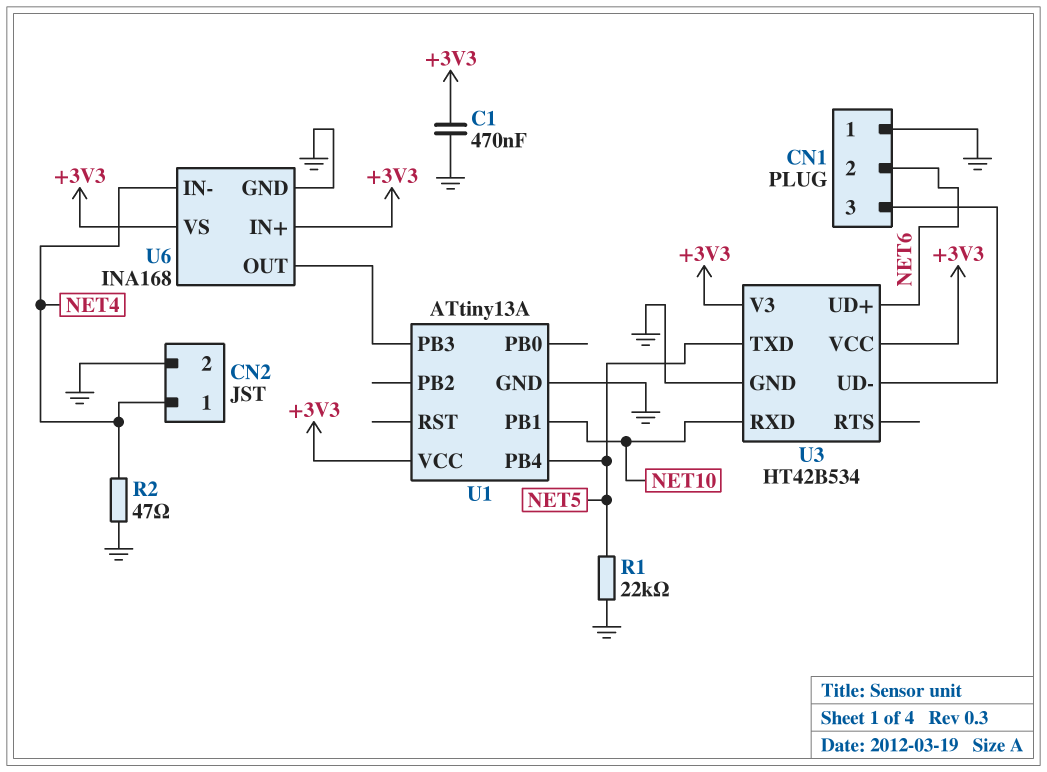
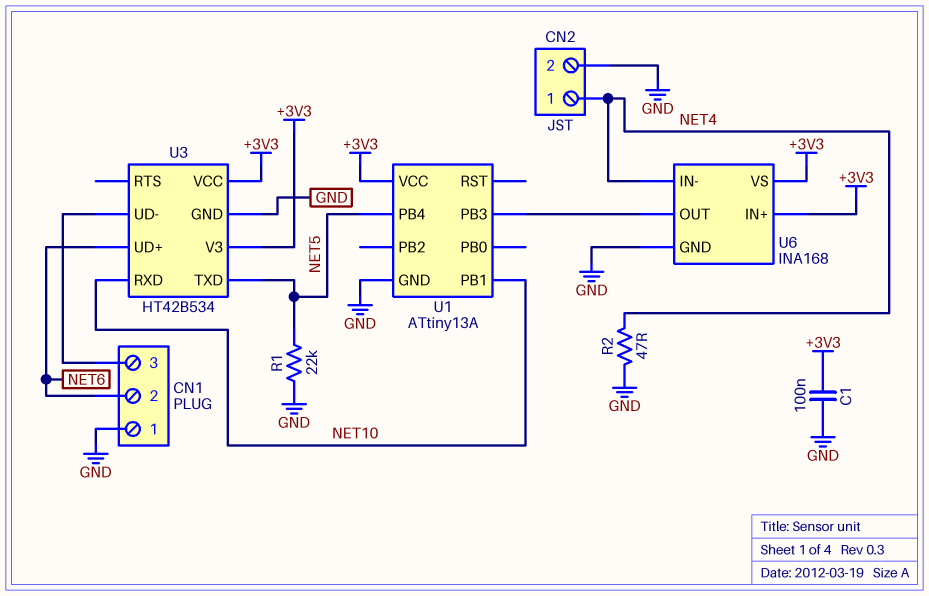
C1: 470nF (+3V3, GND) -> 100nF (+3V3, GND)

